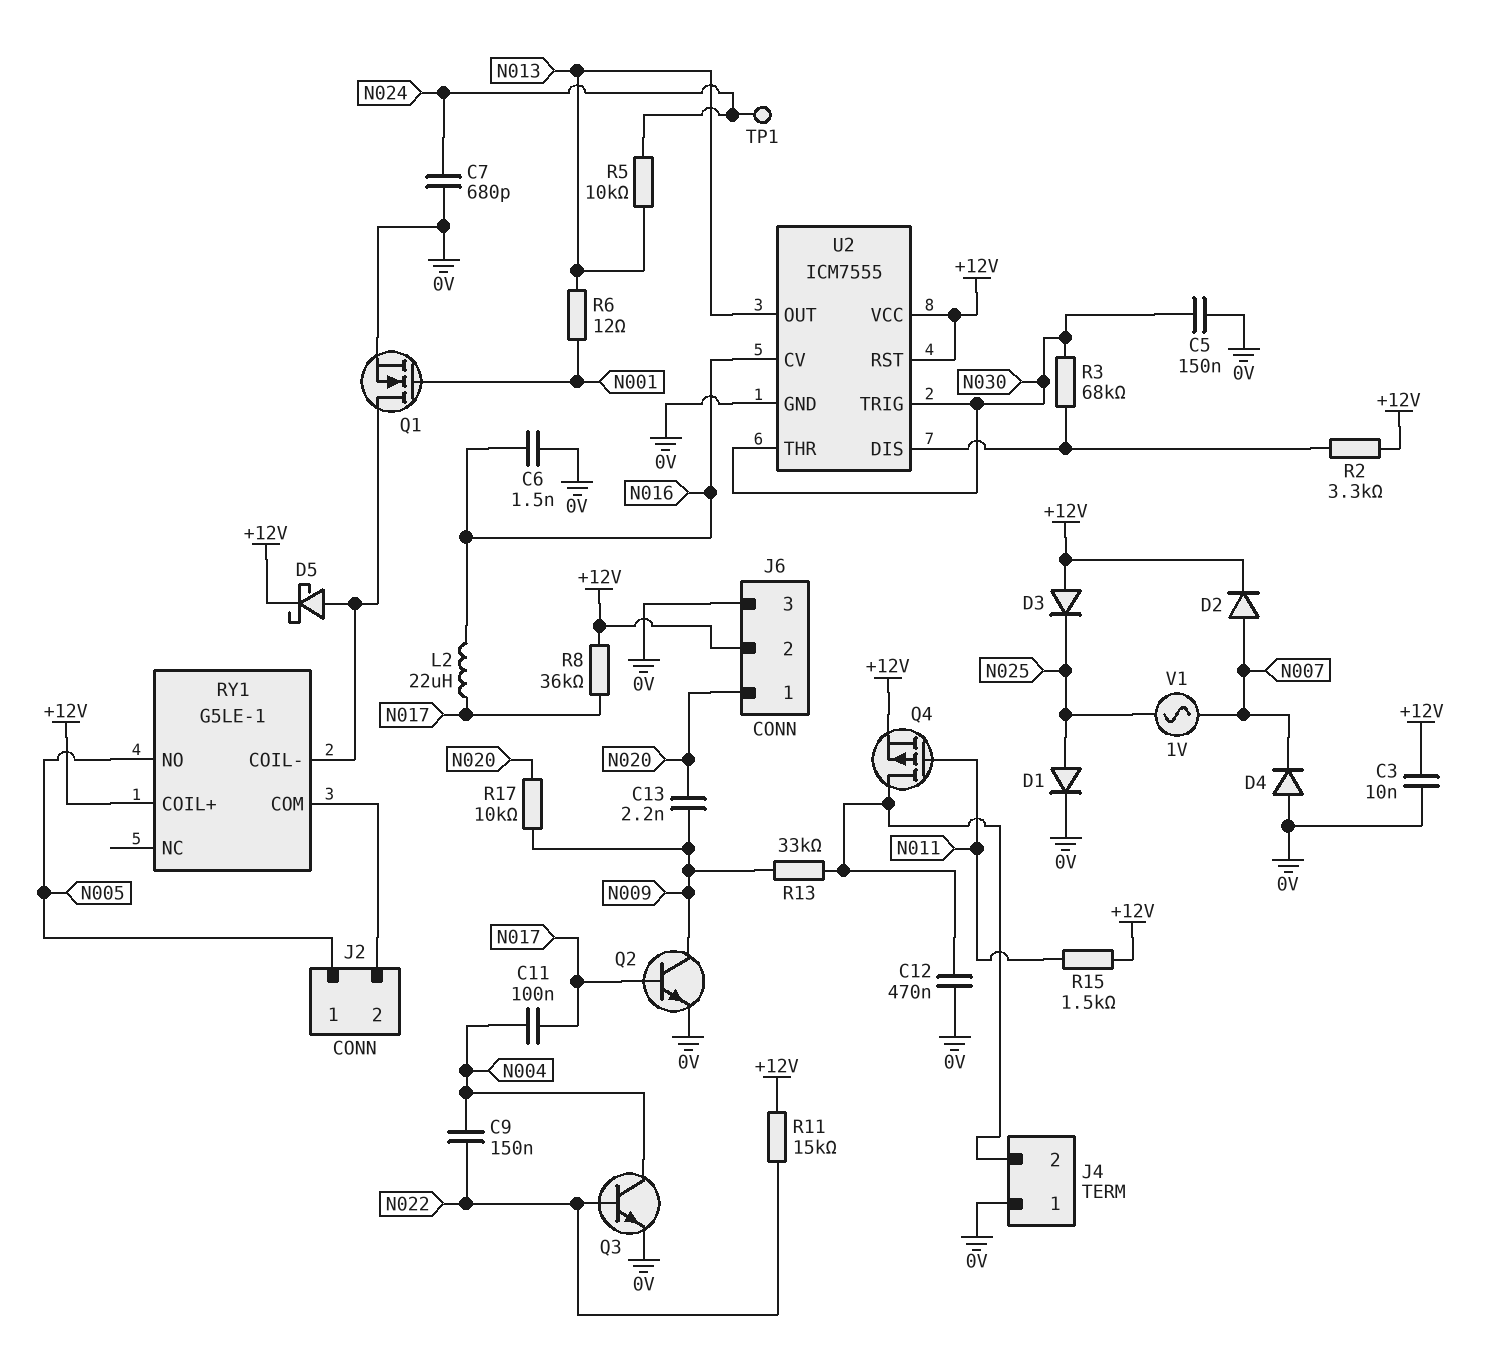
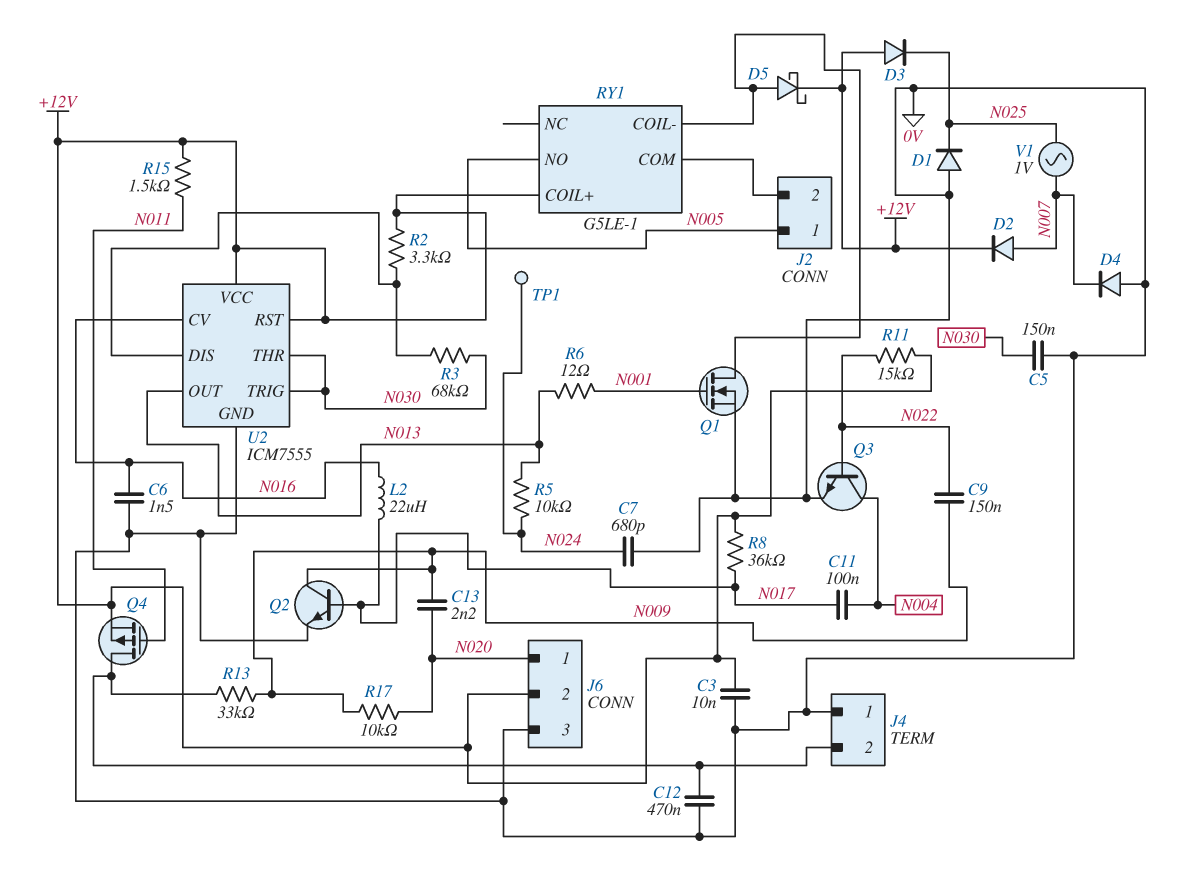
C9: 150nF (N004, N022) -> 150nF (N009, N022)
D1: diode (A N025, K 0V) -> diode (A 0V, K N025)

